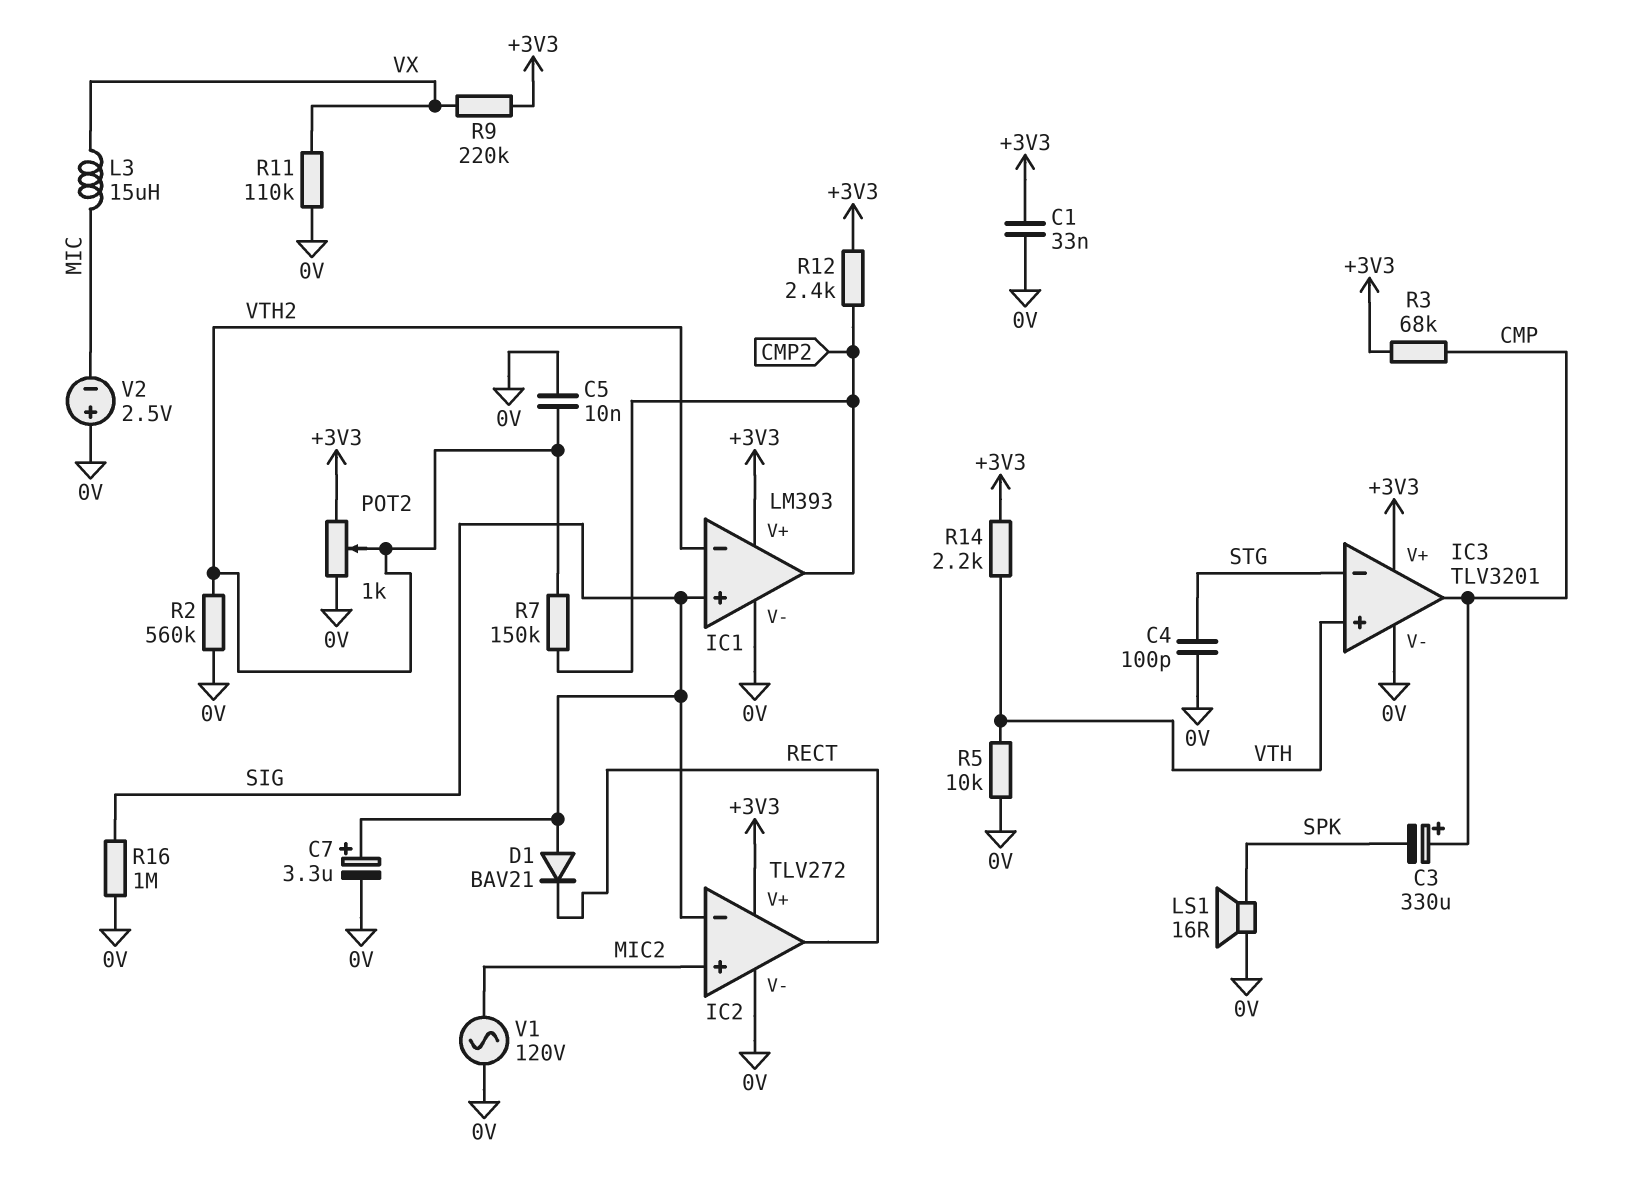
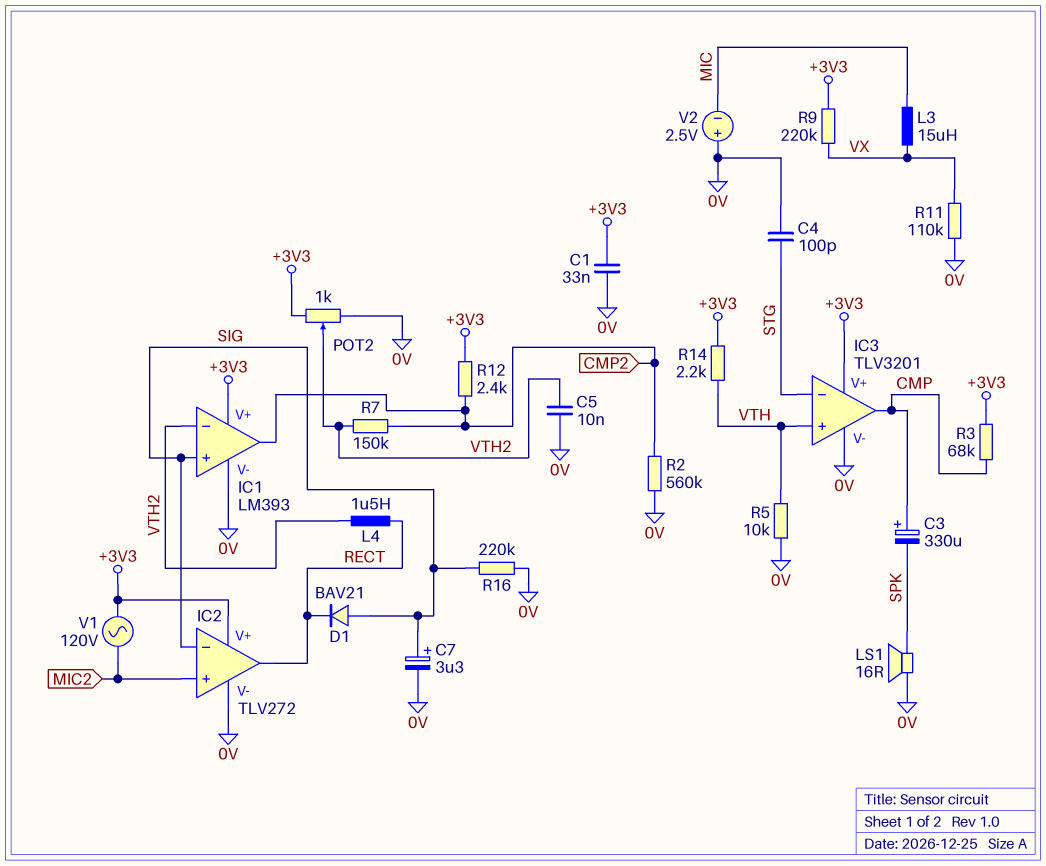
L4: none -> 1.5uH (RECT, VTH2)
R2: 560k (0V, VTH2) -> 560k (0V, CMP2)
R16: 1M (0V, SIG) -> 220k (0V, SIG)
V1: AC 120V (0V, MIC2) -> AC 120V (+3V3, MIC2)

